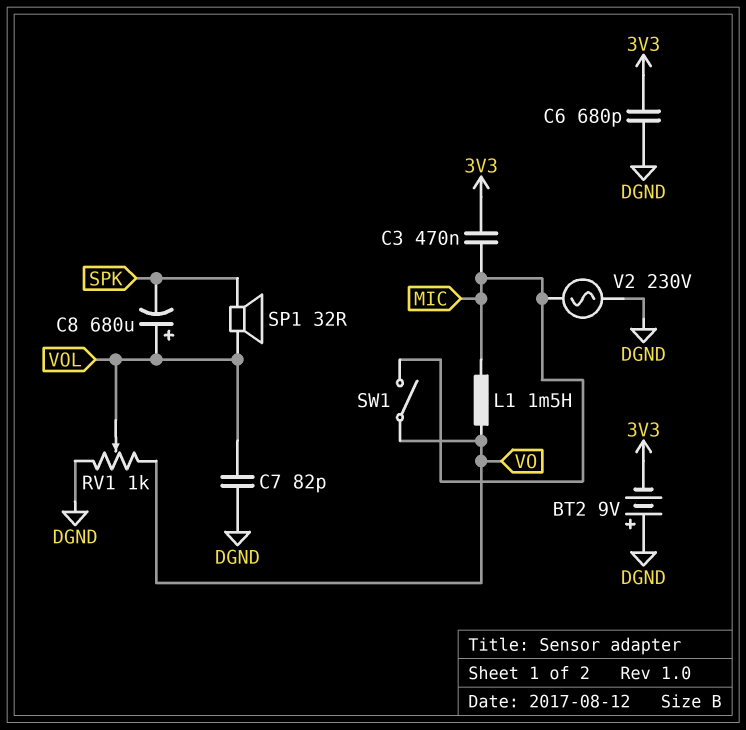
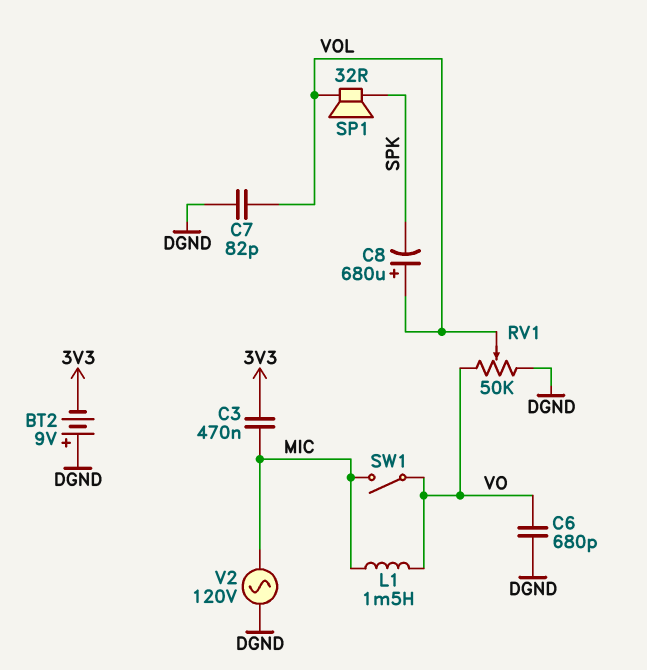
C6: 680pF (3V3, DGND) -> 680pF (DGND, VO)
RV1: 1k (DGND, VO, wiper VOL) -> 50k (DGND, VO, wiper VOL)
V2: AC 230V (DGND, MIC) -> AC 120V (DGND, MIC)

